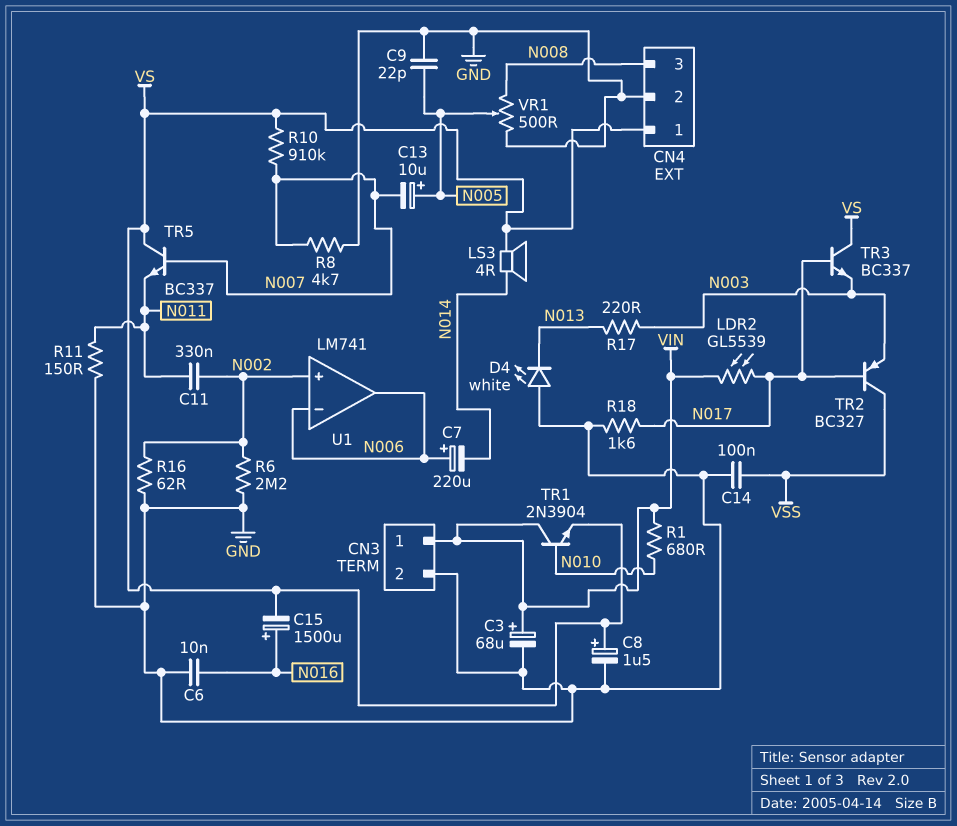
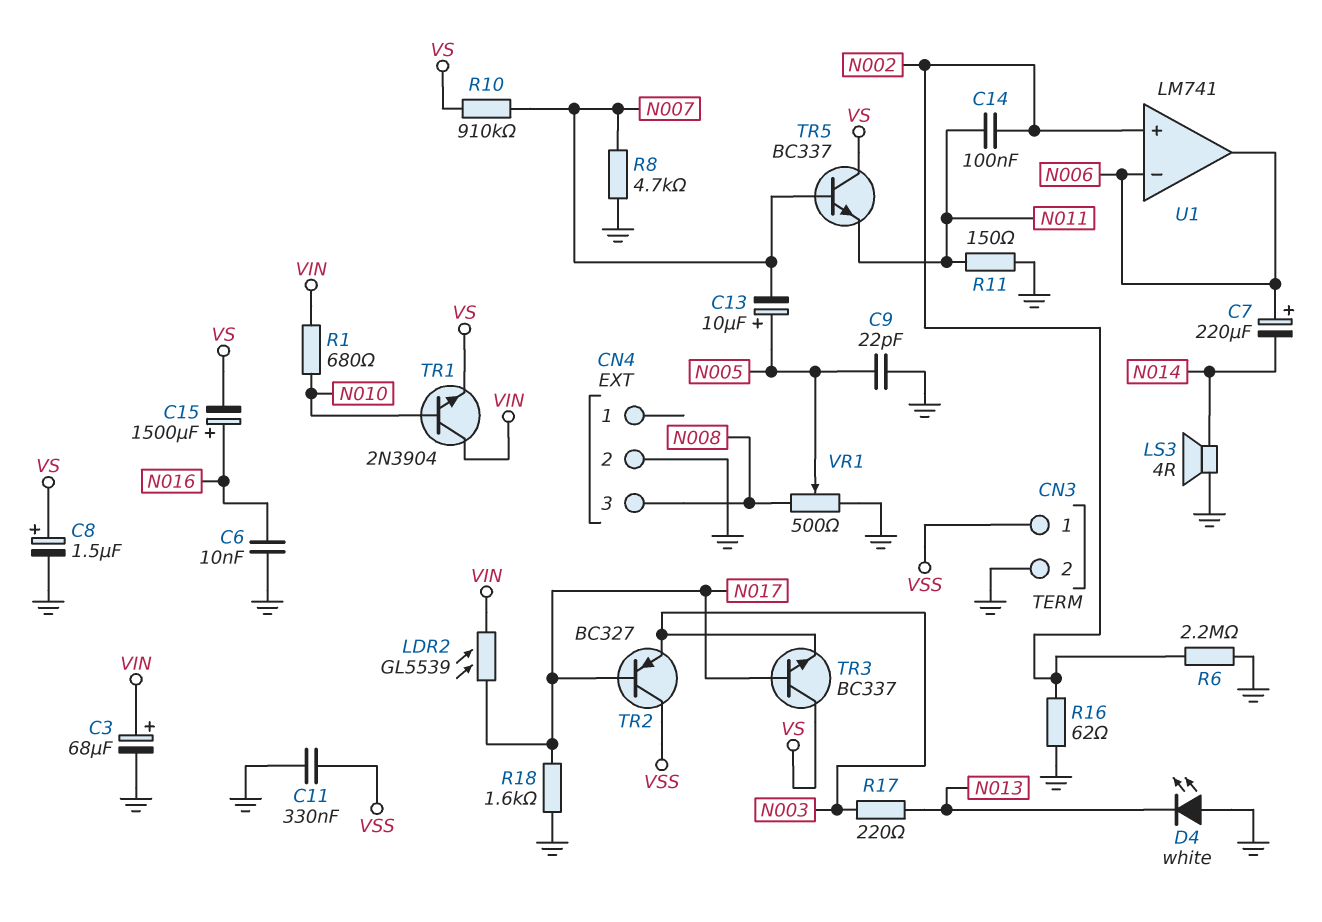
C11: 330nF (N002, N011) -> 330nF (GND, VSS)
C14: 100nF (GND, VSS) -> 100nF (N002, N011)
CN3 pin 1: VIN -> VSS
CN4 pin 1: VS -> none
LS3: speaker 4R (N014, VS) -> speaker 4R (GND, N014)

